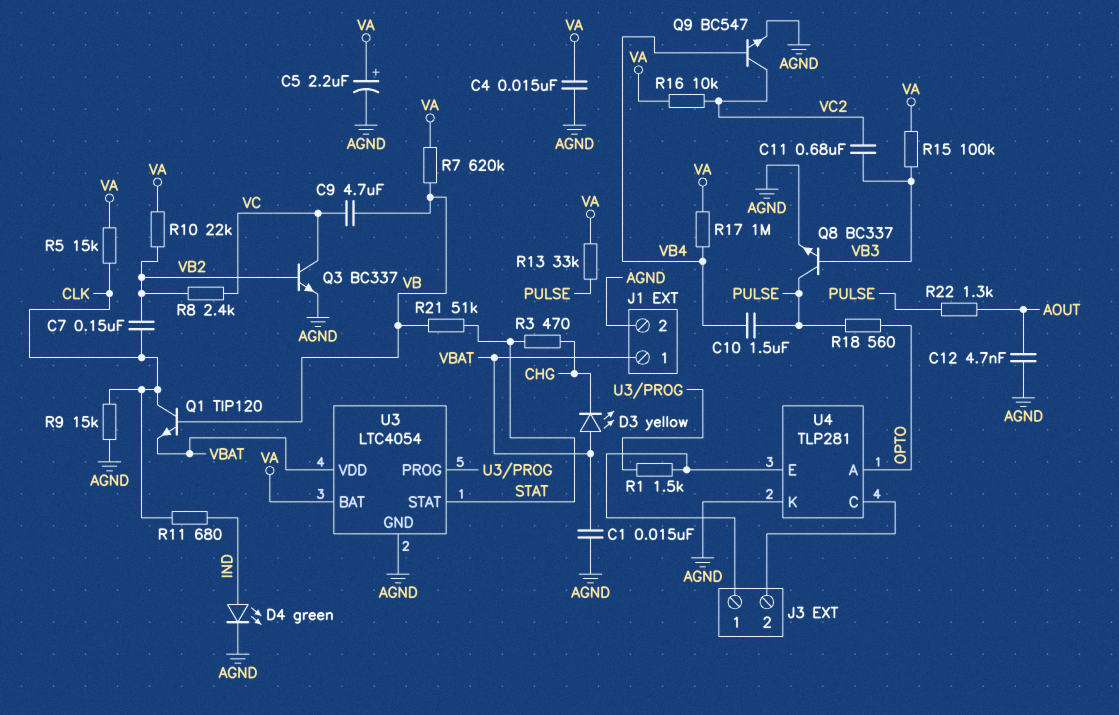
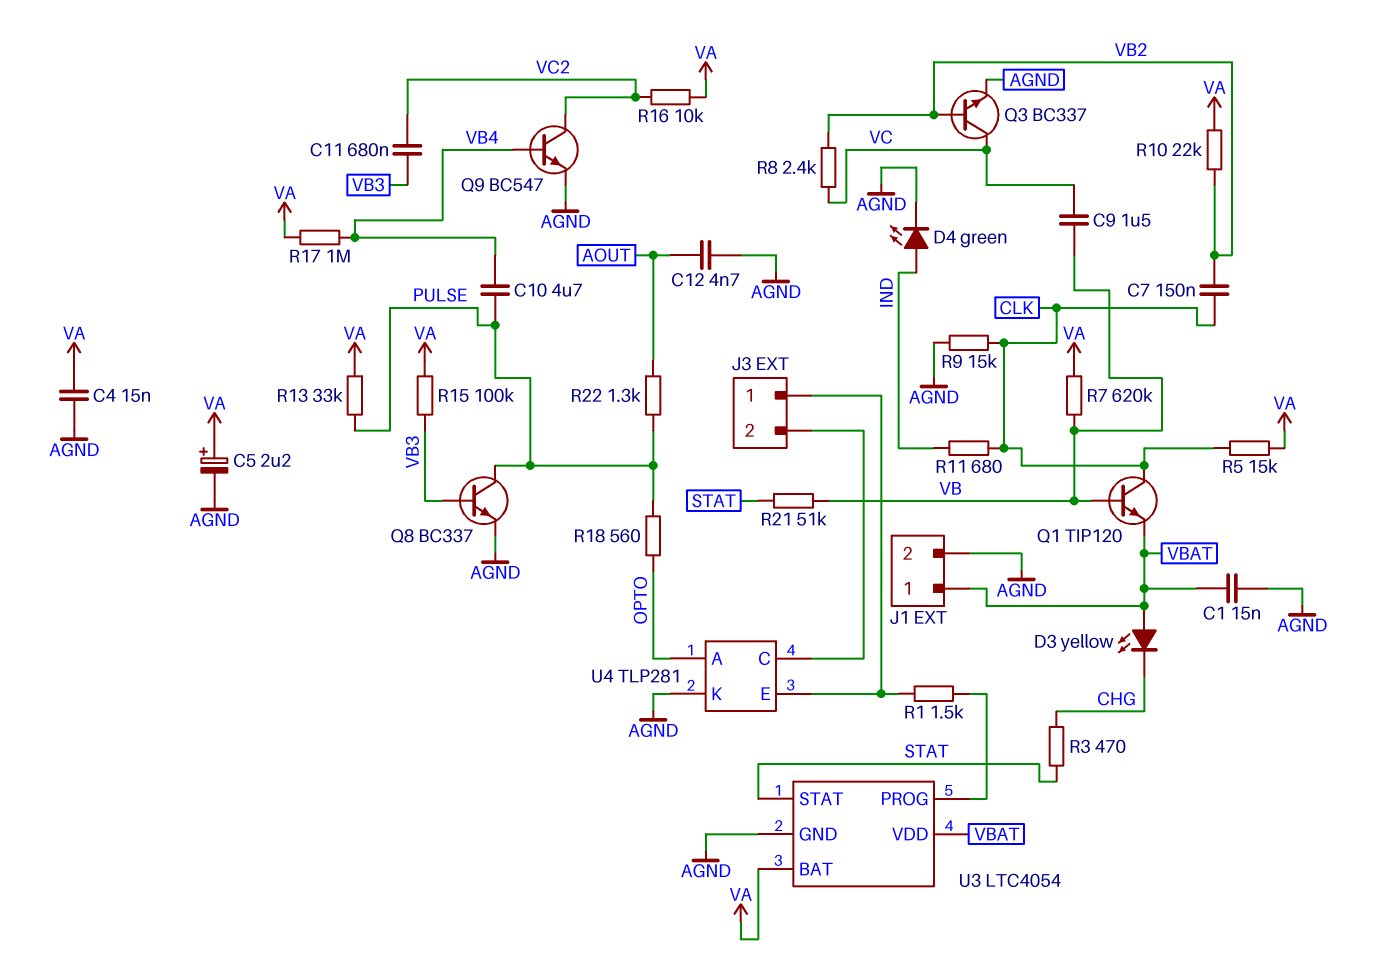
C9: 4.7uF (VB, VC) -> 1.5uF (VB, VC)
C10: 1.5uF (PULSE, VB4) -> 4.7uF (PULSE, VB4)

